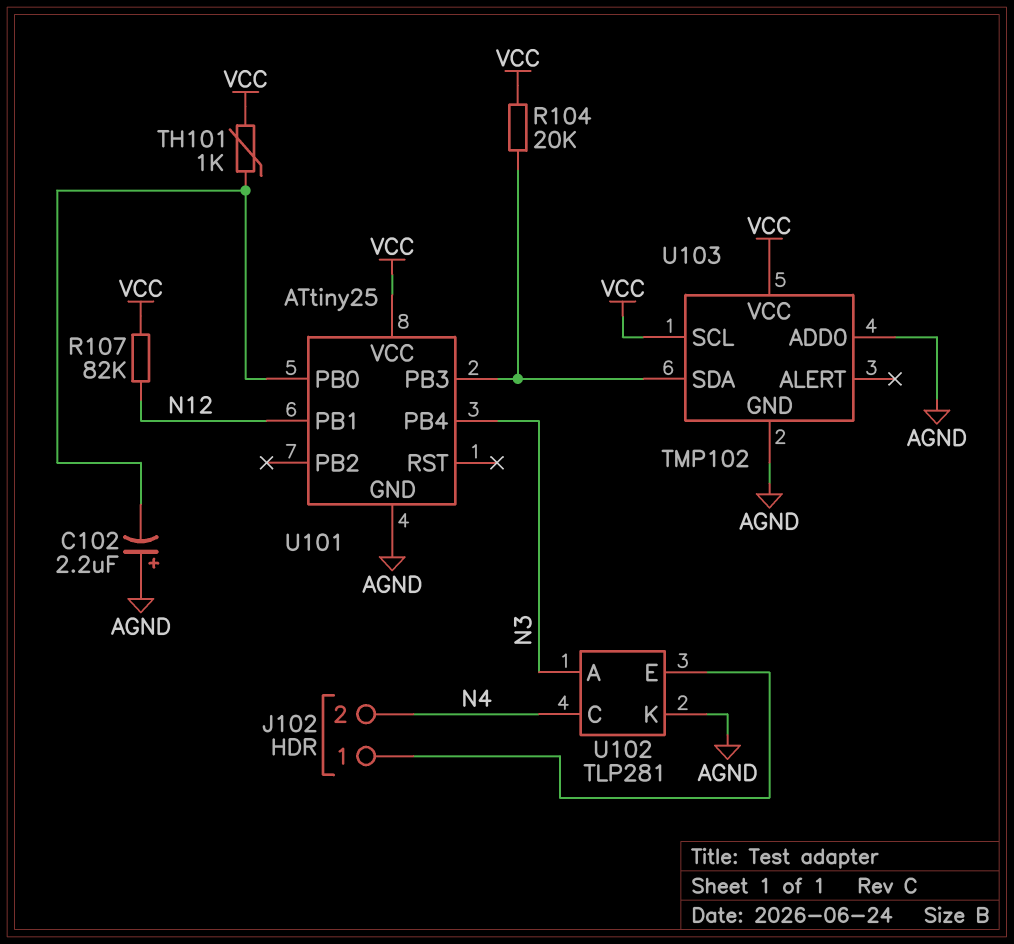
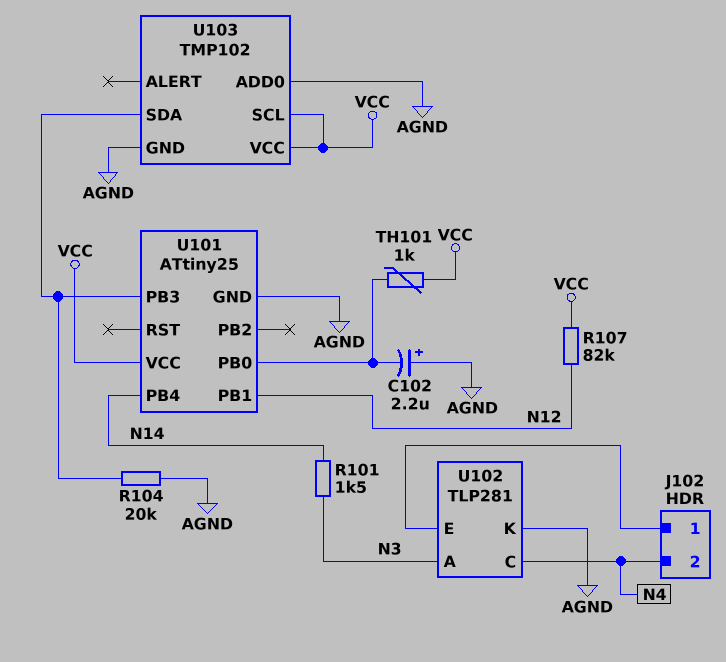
R101: none -> 1.5k (N3, N14)
R104: 20k (U101/PB3, VCC) -> 20k (AGND, U101/PB3)
U101 pin PB4: N3 -> N14

